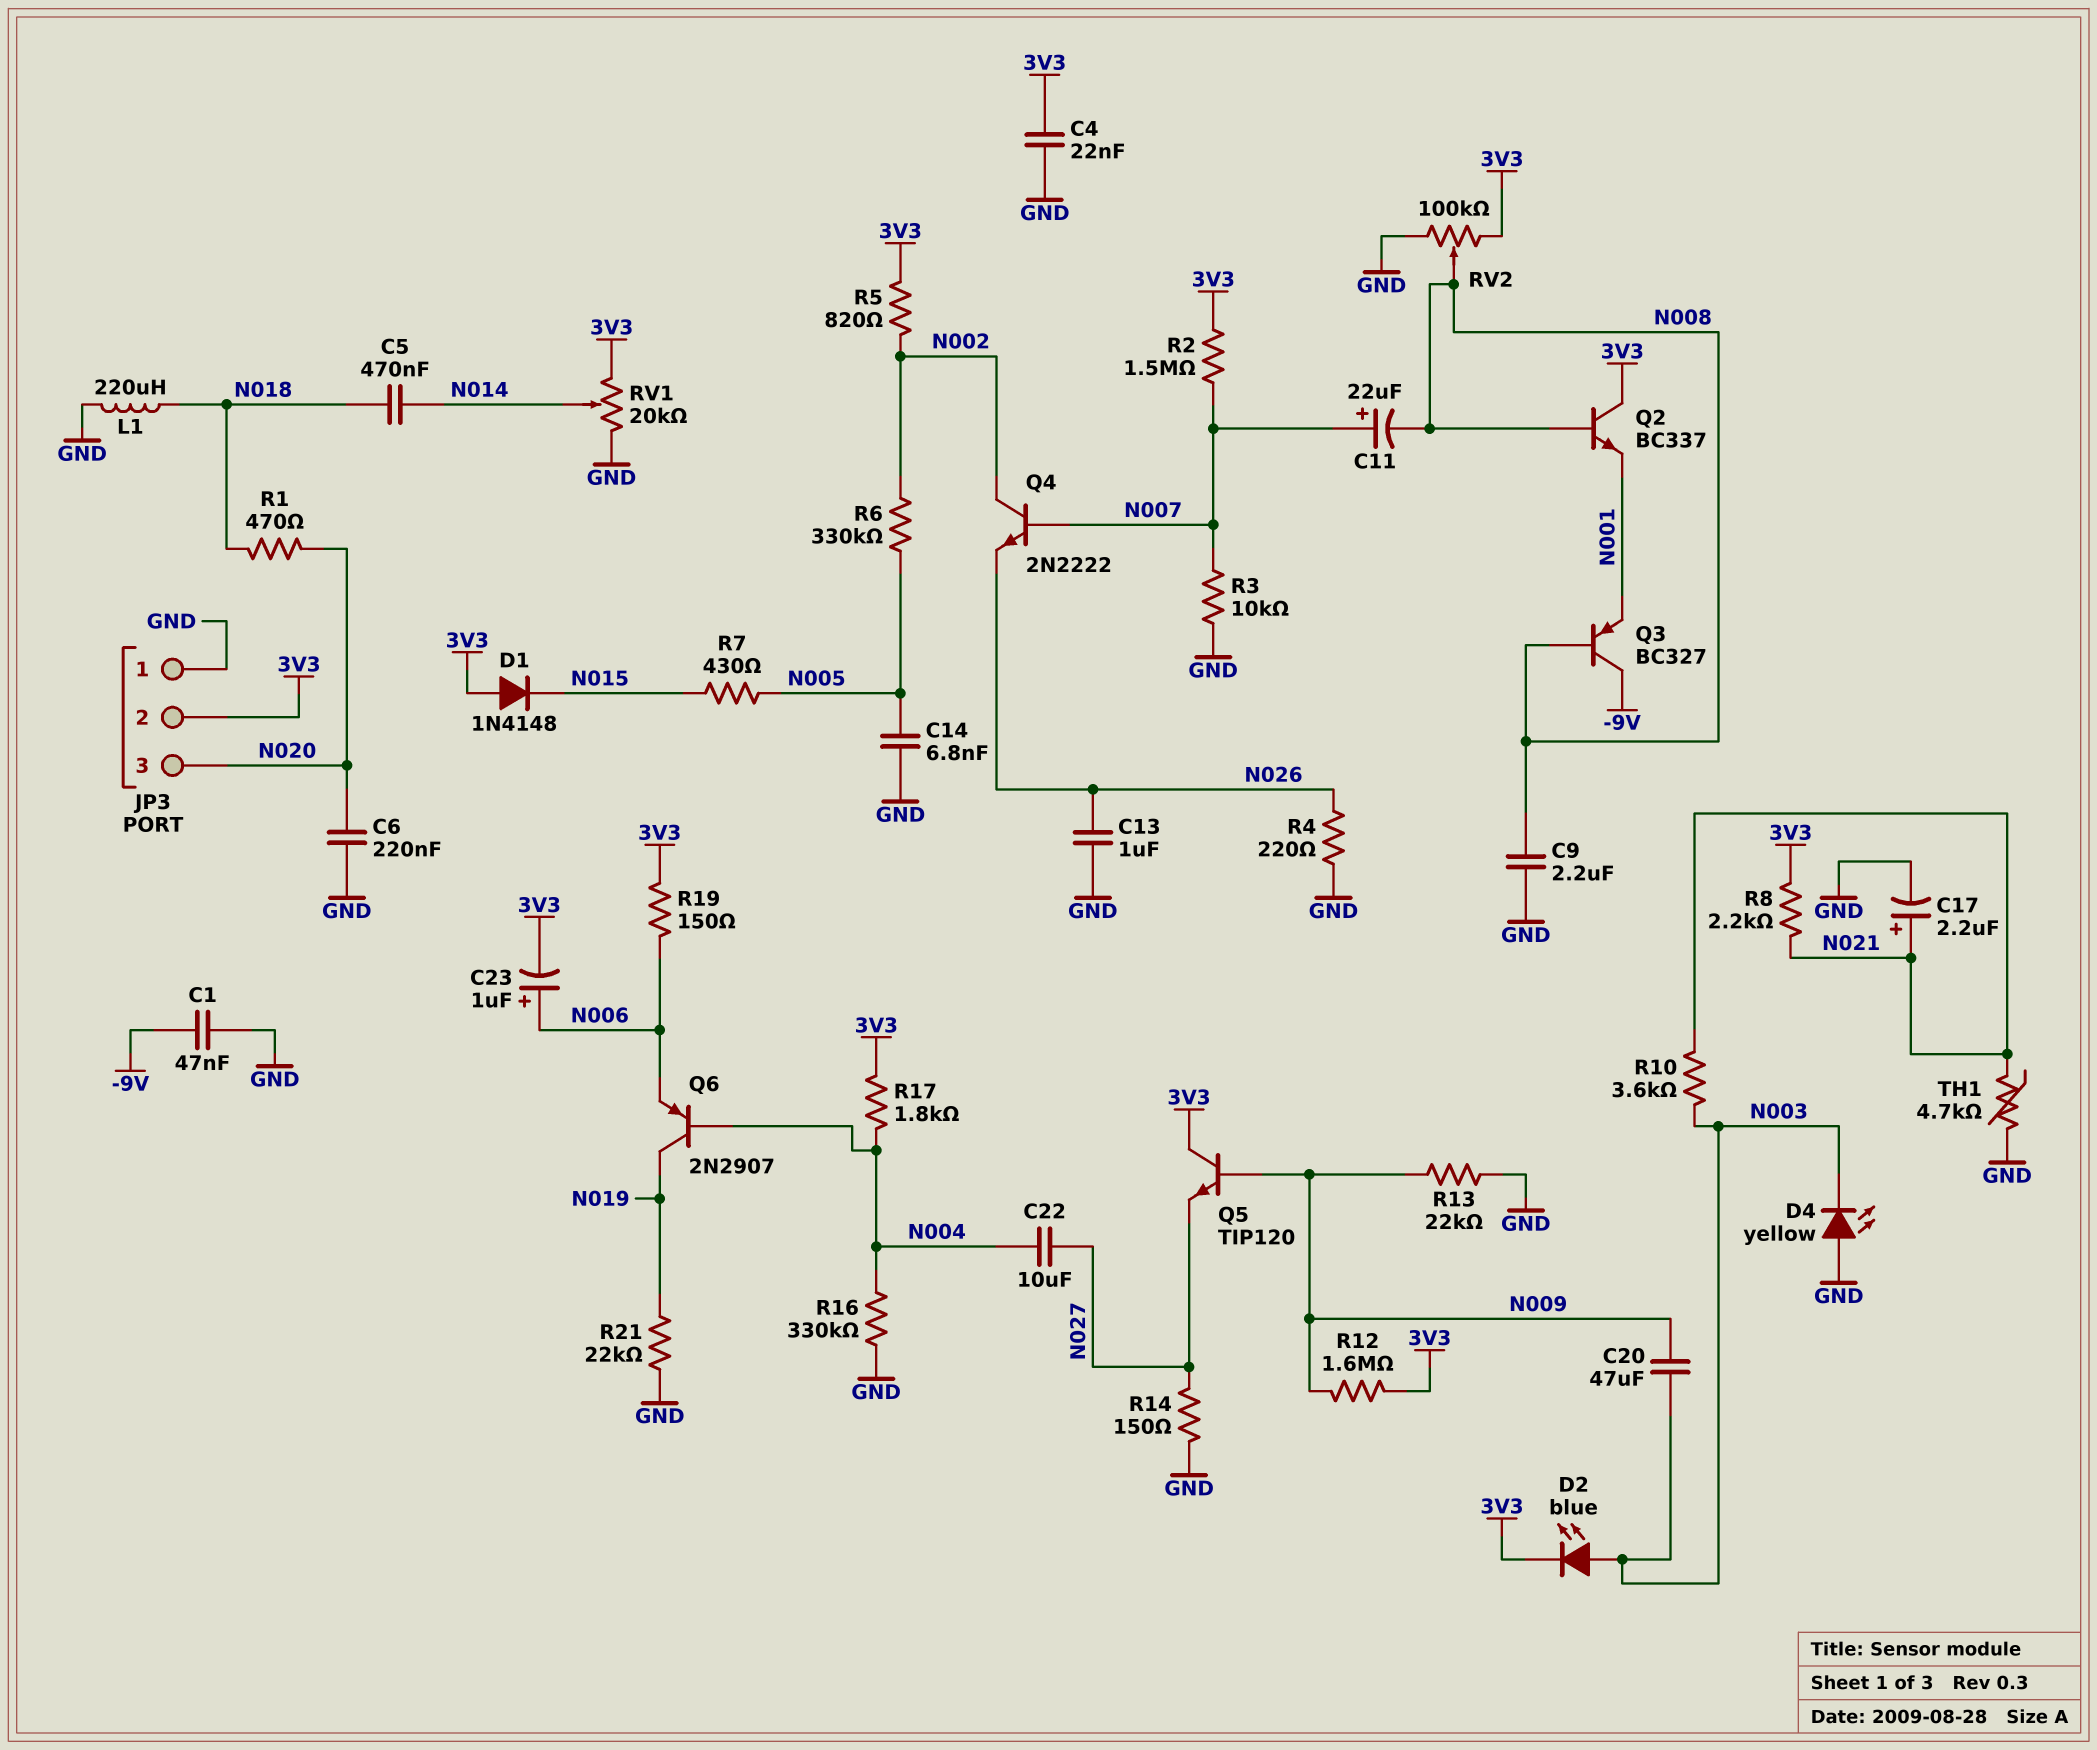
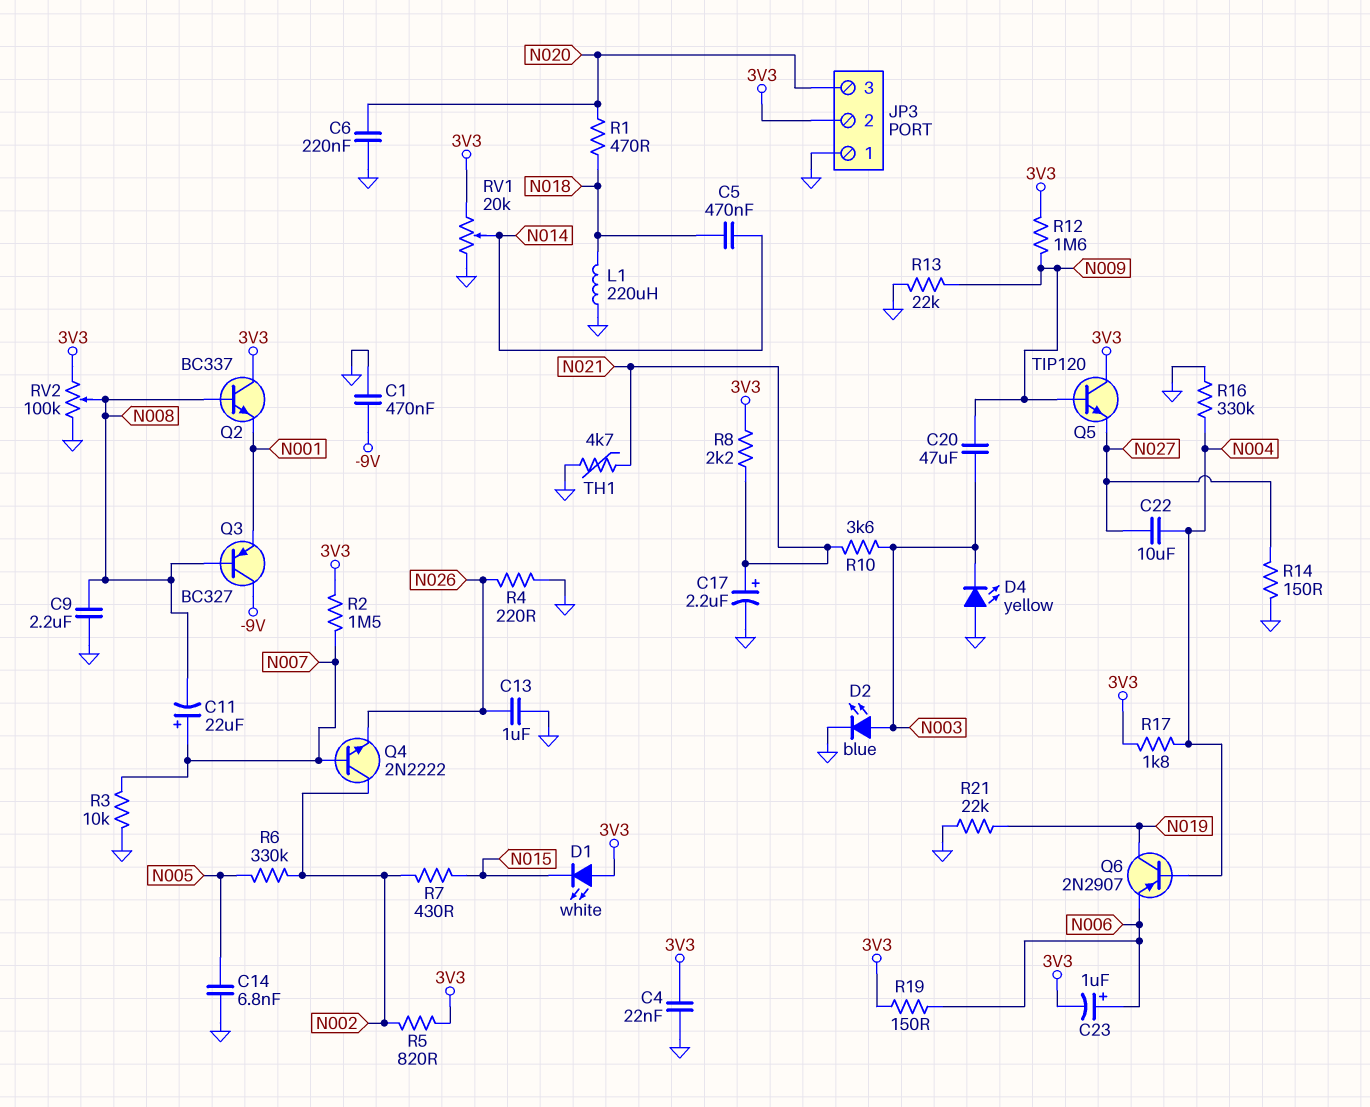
C1: 47nF (-9V, GND) -> 470nF (-9V, GND)
D1: diode 1N4148 (A 3V3, K N015) -> LED white (A 3V3, K N015)
D2: LED blue (A N003, K 3V3) -> LED blue (A N003, K GND)
R7: 430 (N005, N015) -> 430 (N002, N015)

